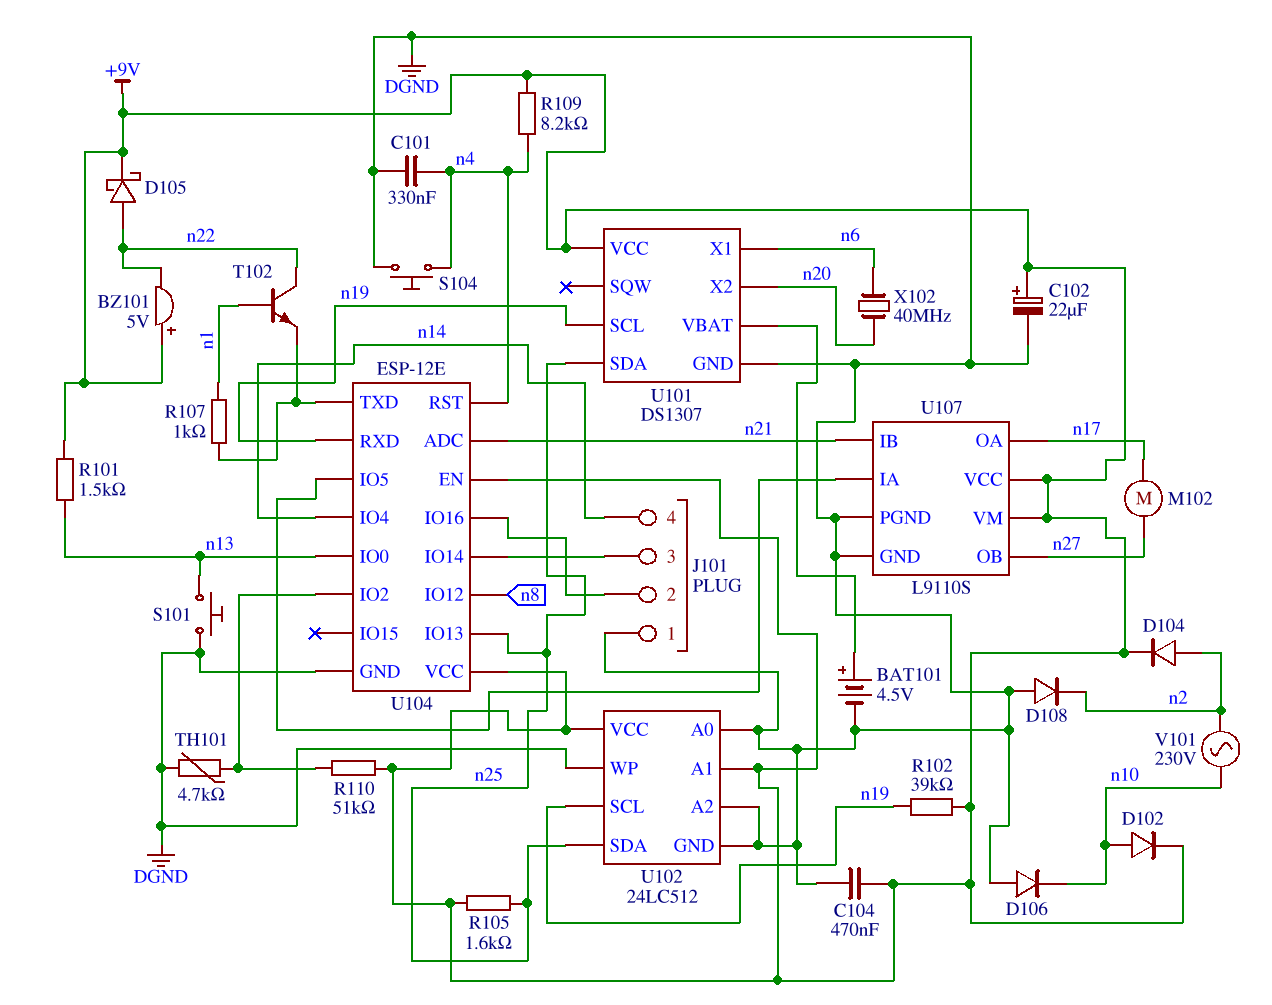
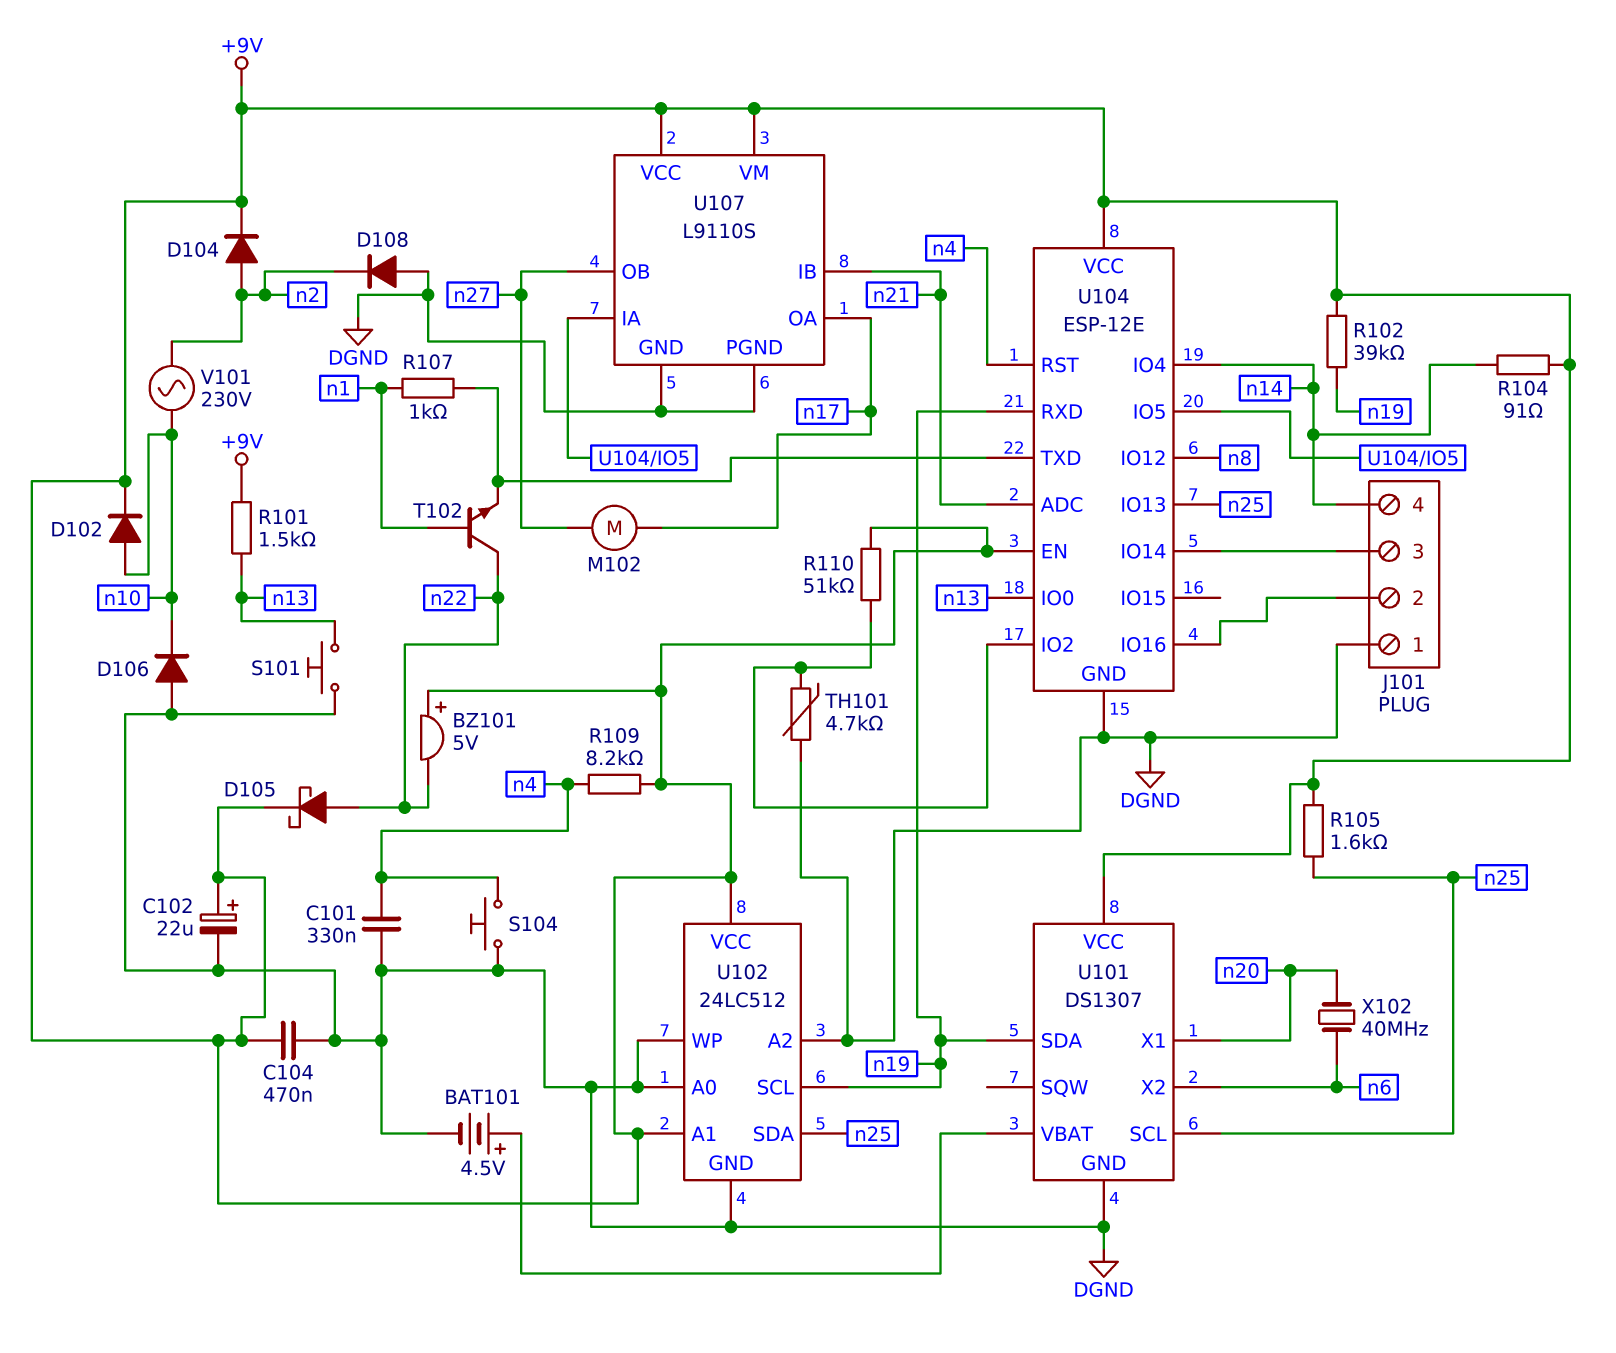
R104: none -> 91 (+9V, n14)
U101 pin SCL: n19 -> n25
U101 pin SDA: n25 -> n19
U101 pin X1: n6 -> n20
U101 pin X2: n20 -> n6

